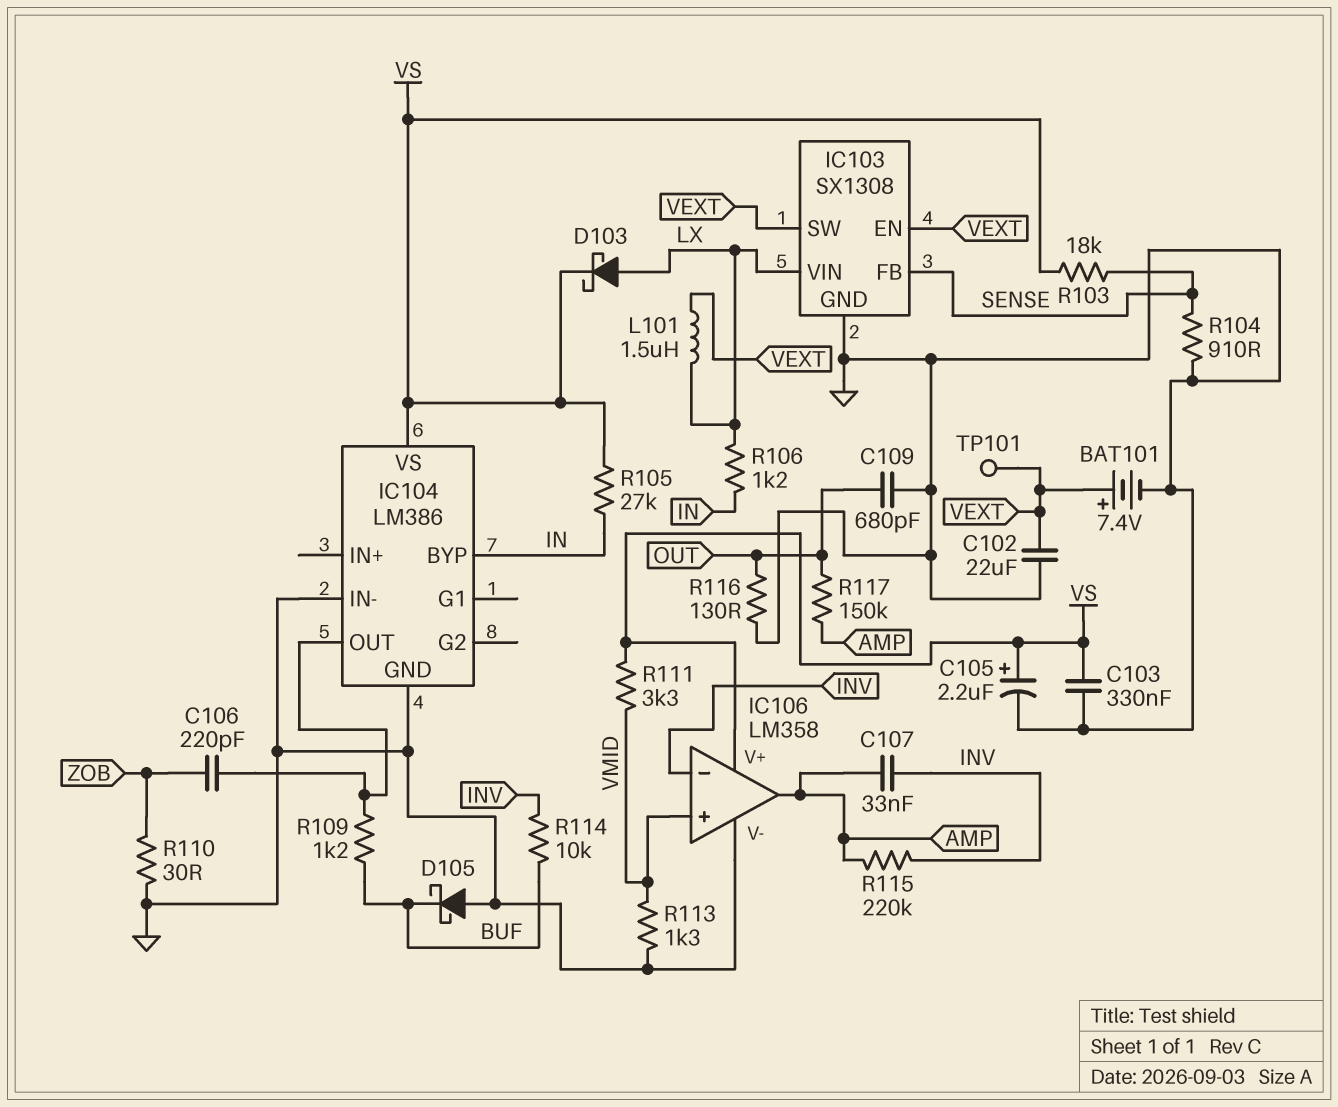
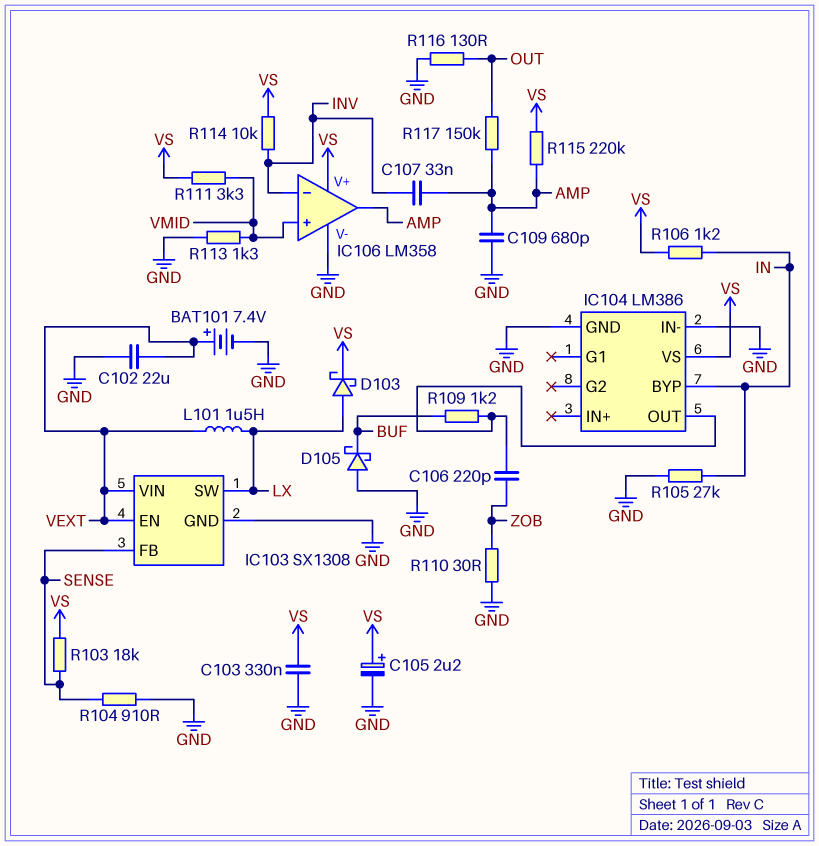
C109: 680pF (GND, OUT) -> 680pF (AMP, GND)
IC103 pin SW: VEXT -> LX
IC103 pin VIN: LX -> VEXT
R105: 27k (IN, VS) -> 27k (GND, IN)
R106: 1.2k (IN, LX) -> 1.2k (IN, VS)
R114: 10k (BUF, INV) -> 10k (INV, VS)
R115: 220k (AMP, INV) -> 220k (AMP, VS)
TP101: test point (VEXT) -> none

